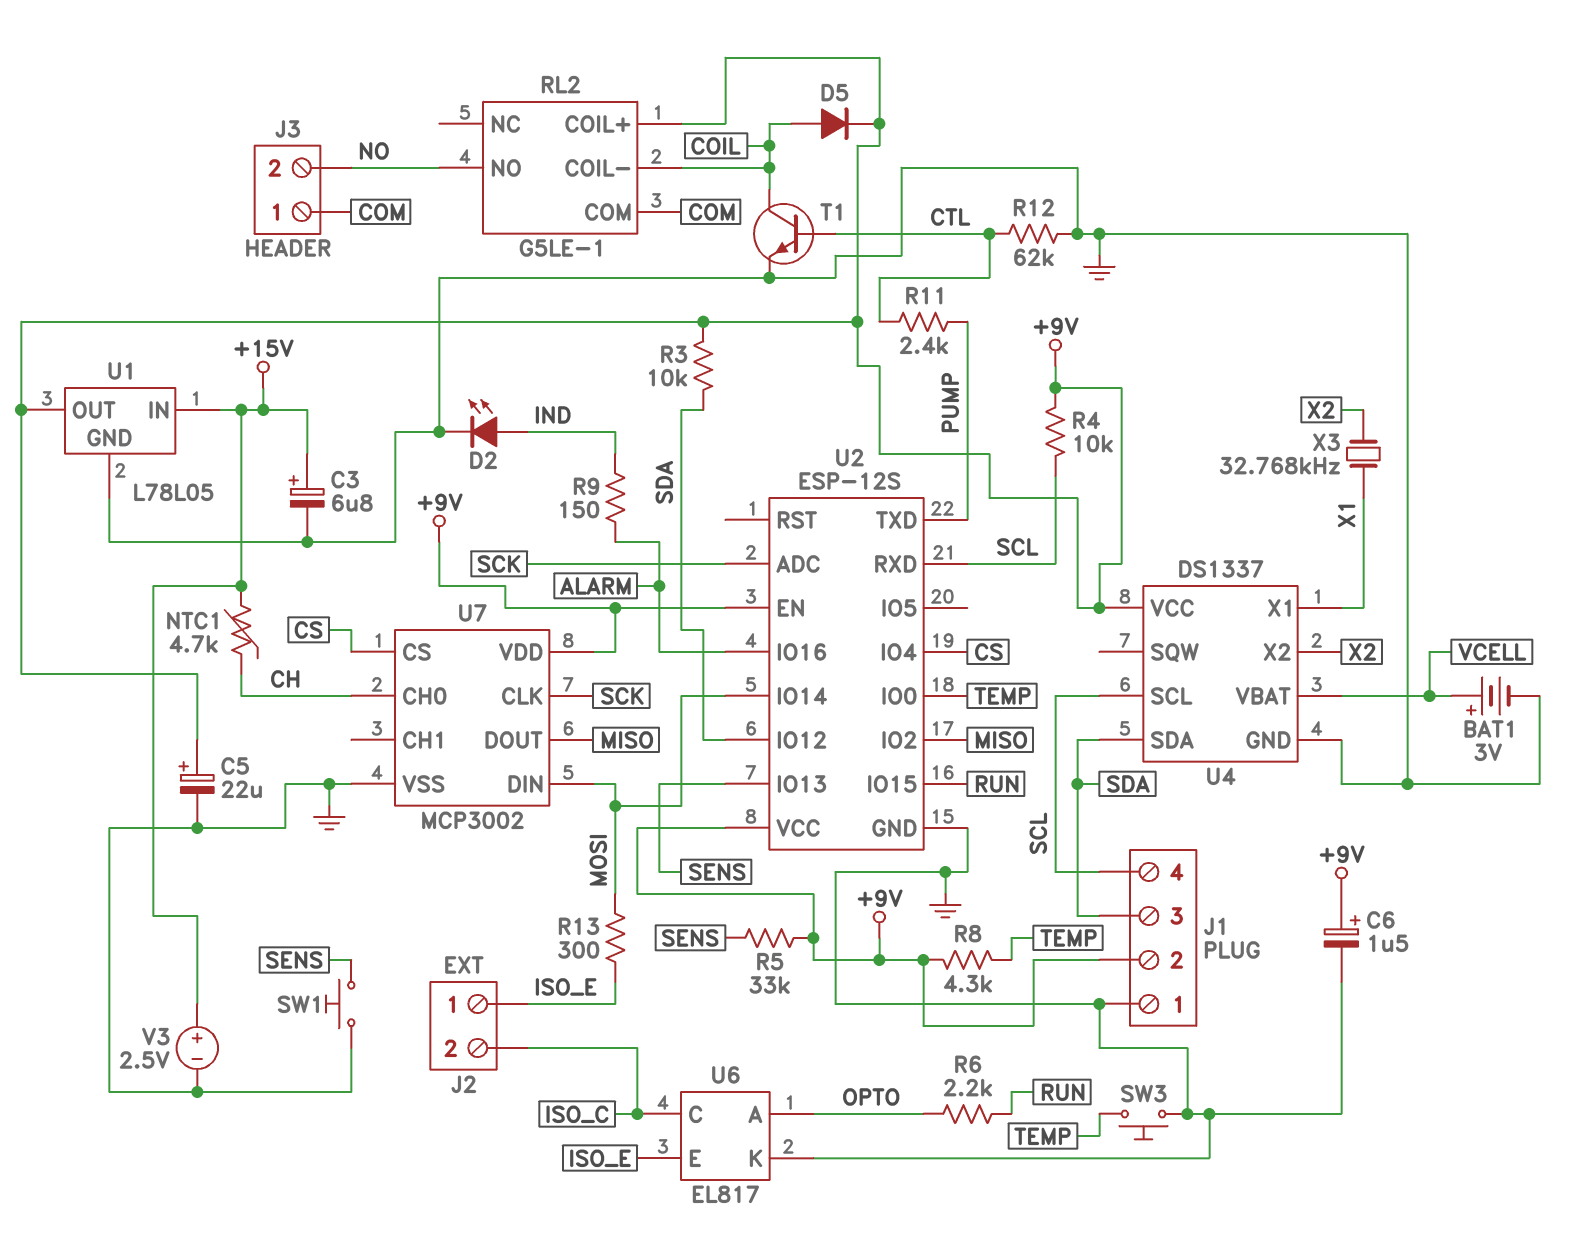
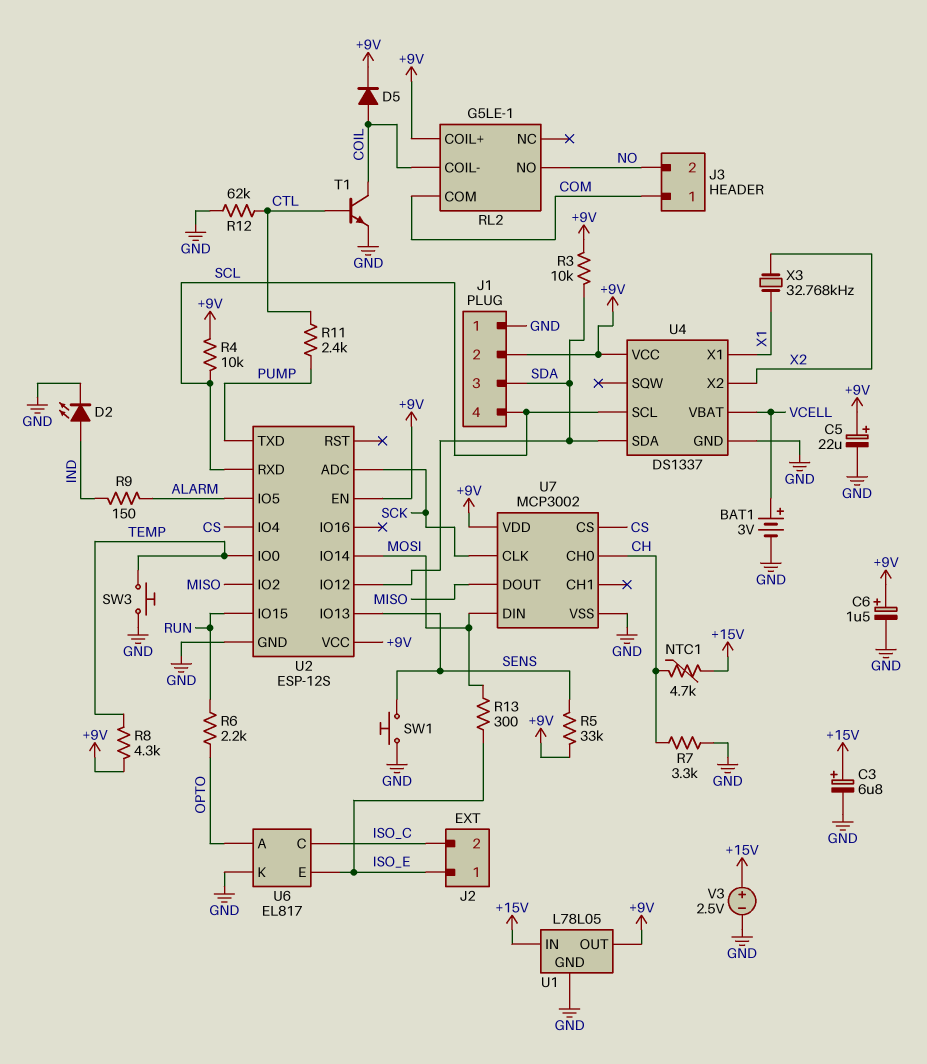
R7: none -> 3.3k (CH, GND)
U2 pin IO5: none -> ALARM
U2 pin IO16: ALARM -> none

